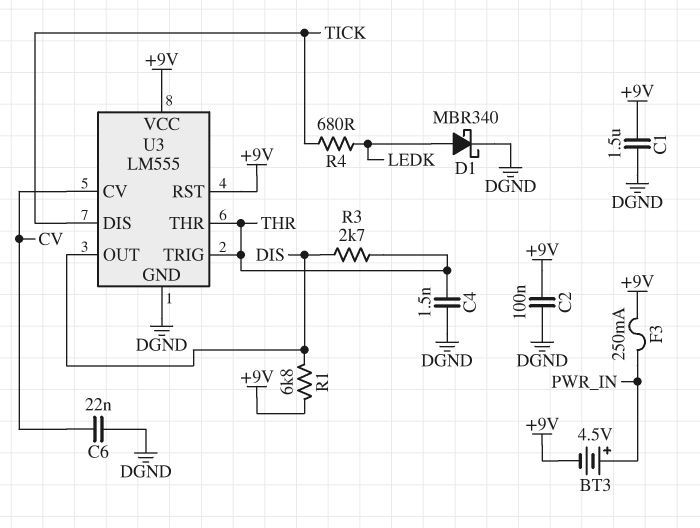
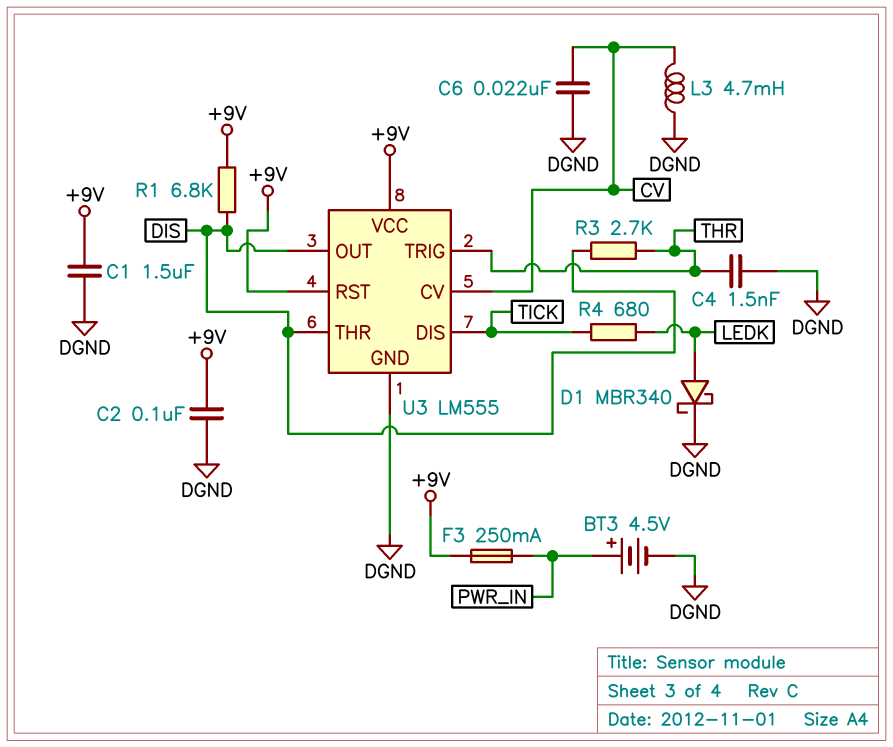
BT3: 4.5V (plus PWR_IN, minus +9V) -> 4.5V (plus PWR_IN, minus DGND)
L3: none -> 4.7mH (CV, DGND)
U3 pin THR: THR -> DIS

